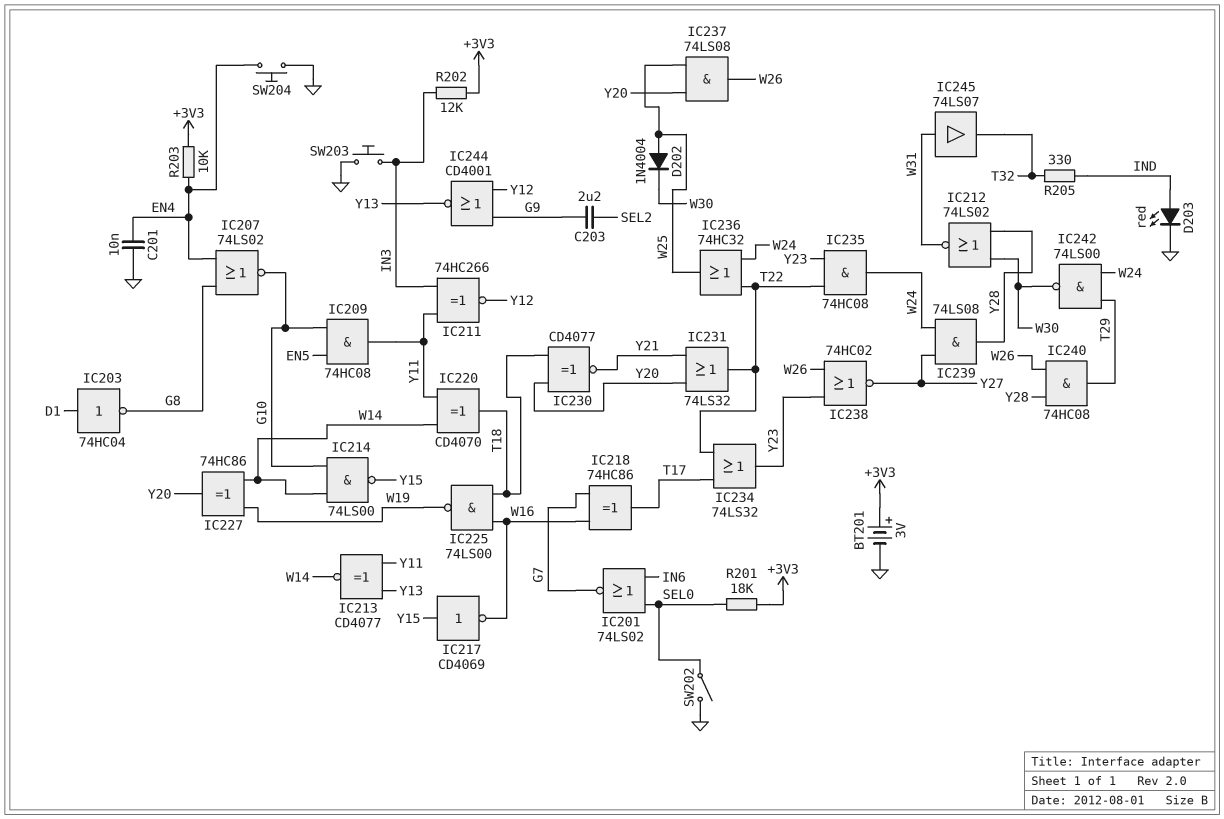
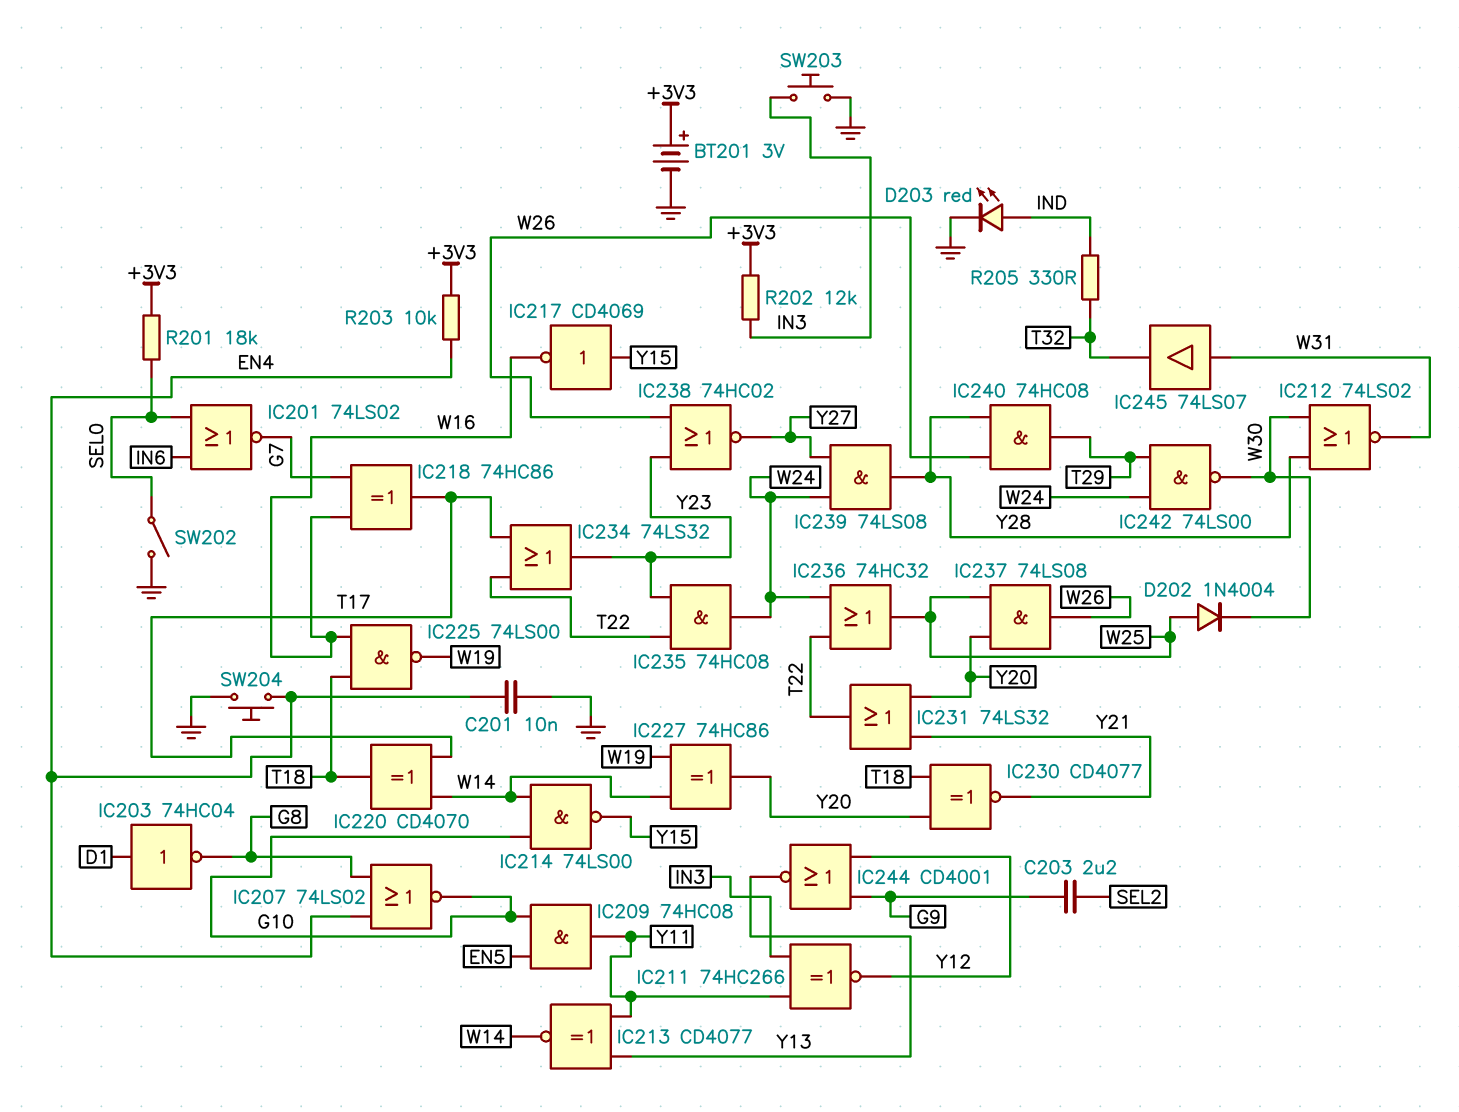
IC220: XOR CD4070 (in W14, in Y11, out T18) -> XOR CD4070 (in T17, in W14, out T18)

